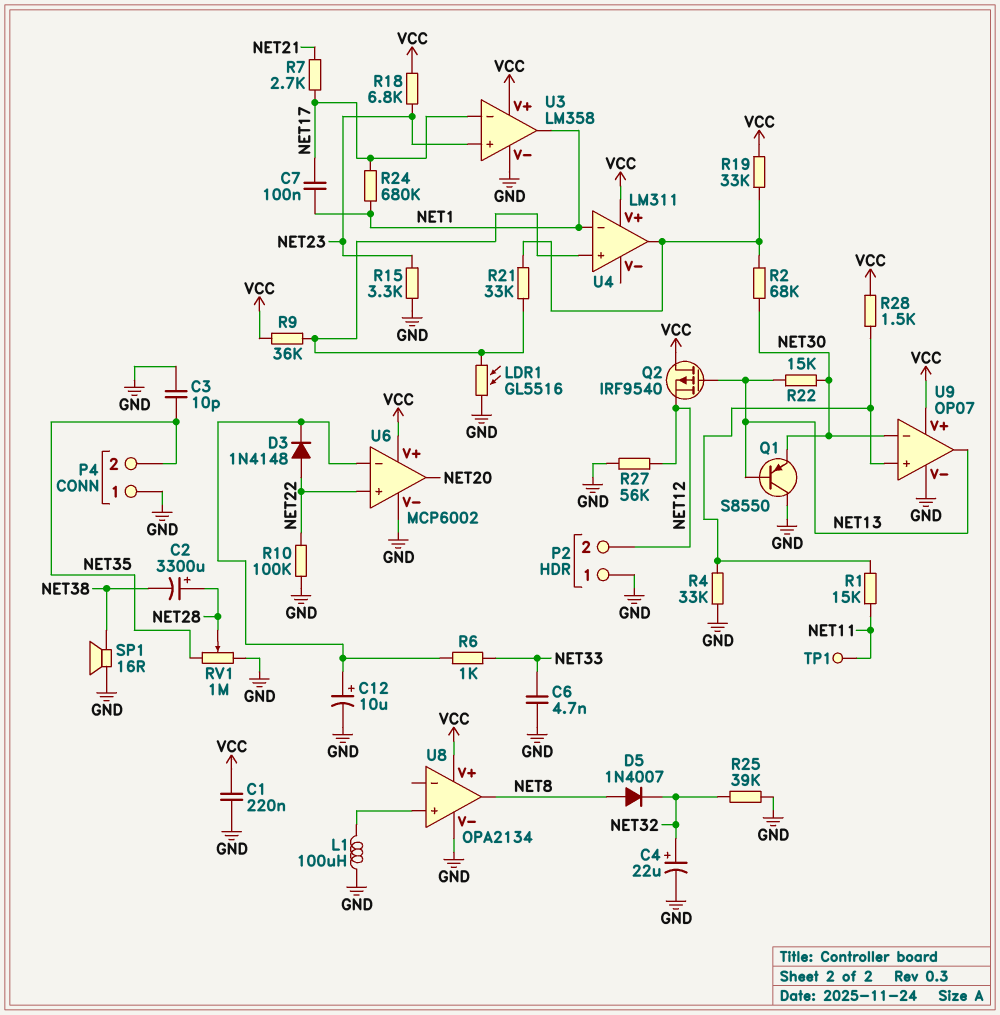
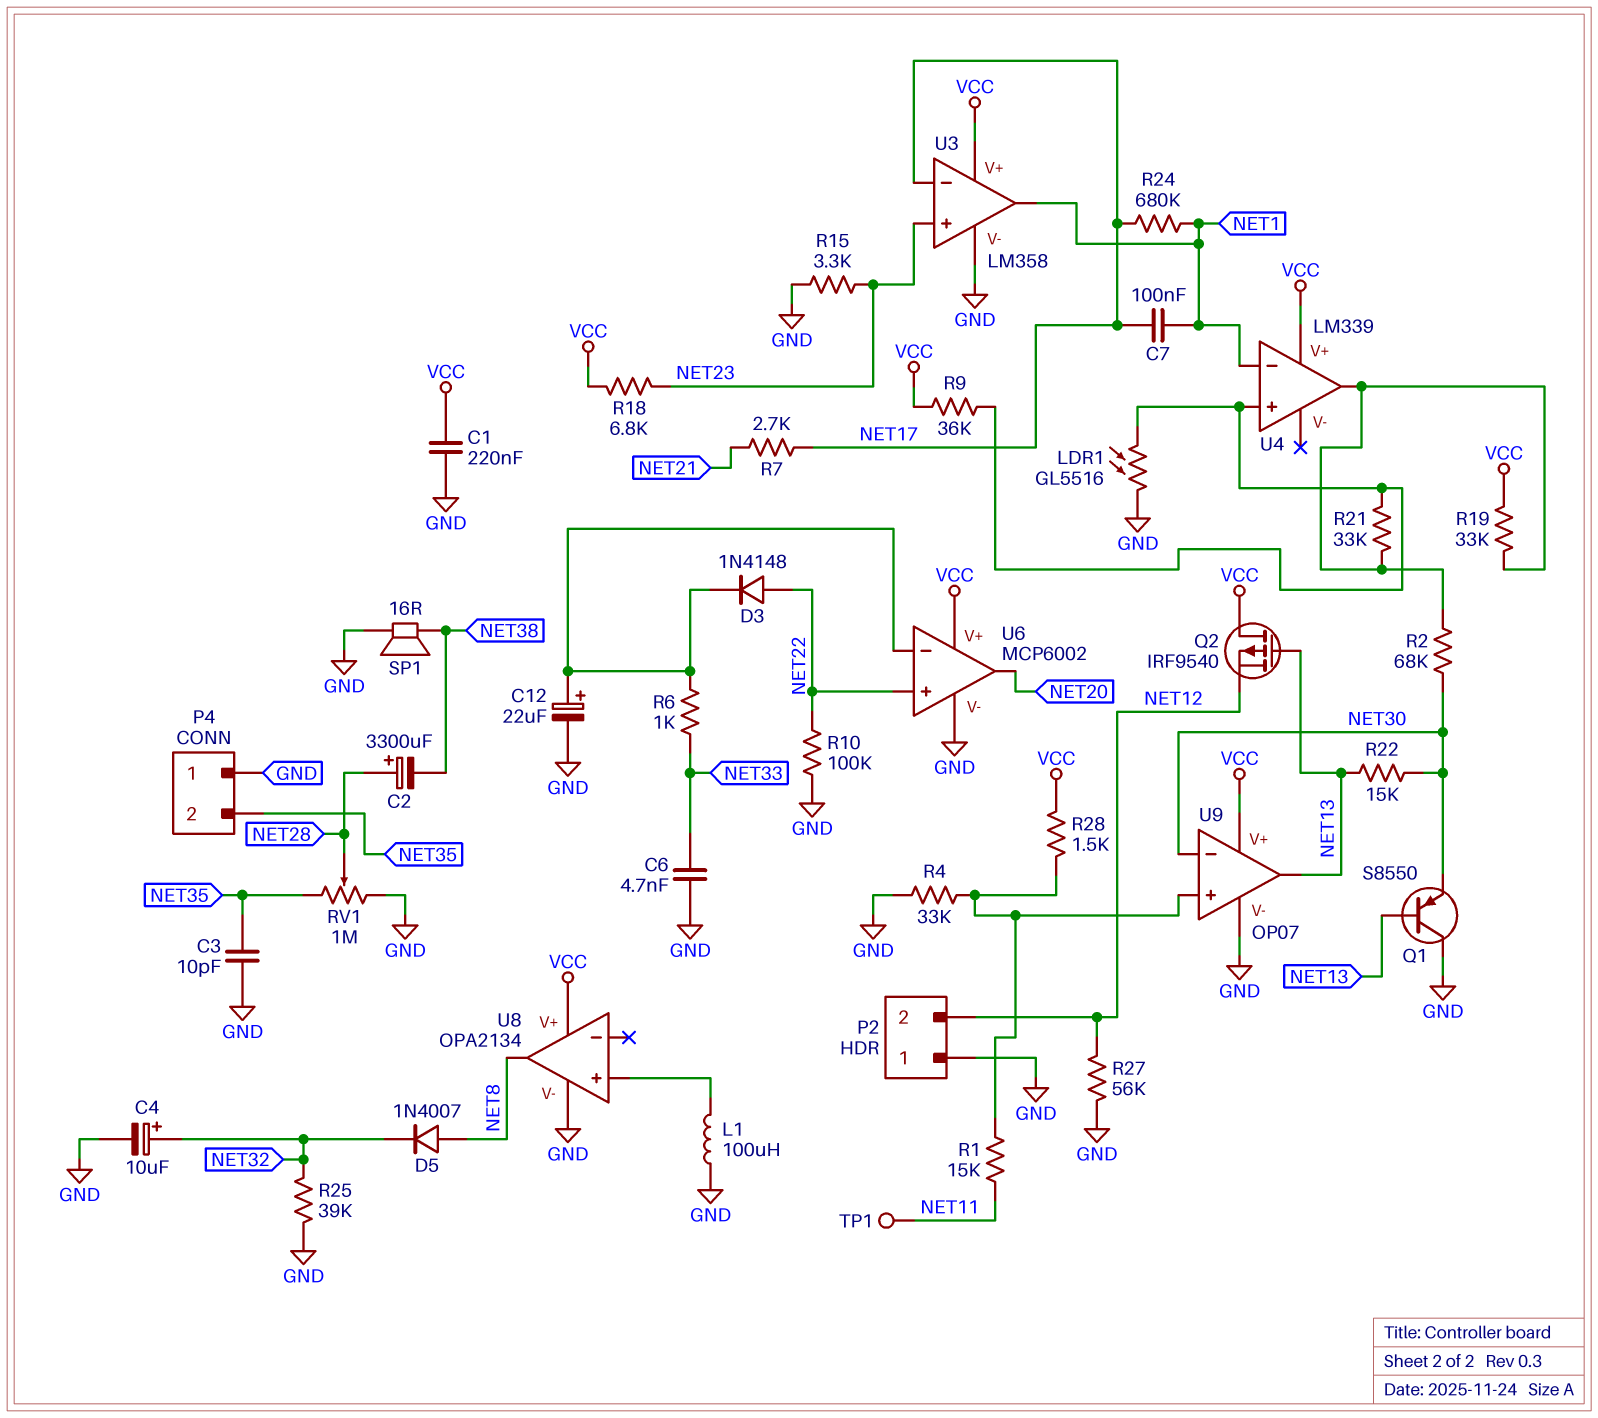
C4: 22uF (plus NET32, minus GND) -> 10uF (plus NET32, minus GND)
C12: 10uF (plus U6/in-, minus GND) -> 22uF (plus U6/in-, minus GND)
U4: LM311 -> LM339

